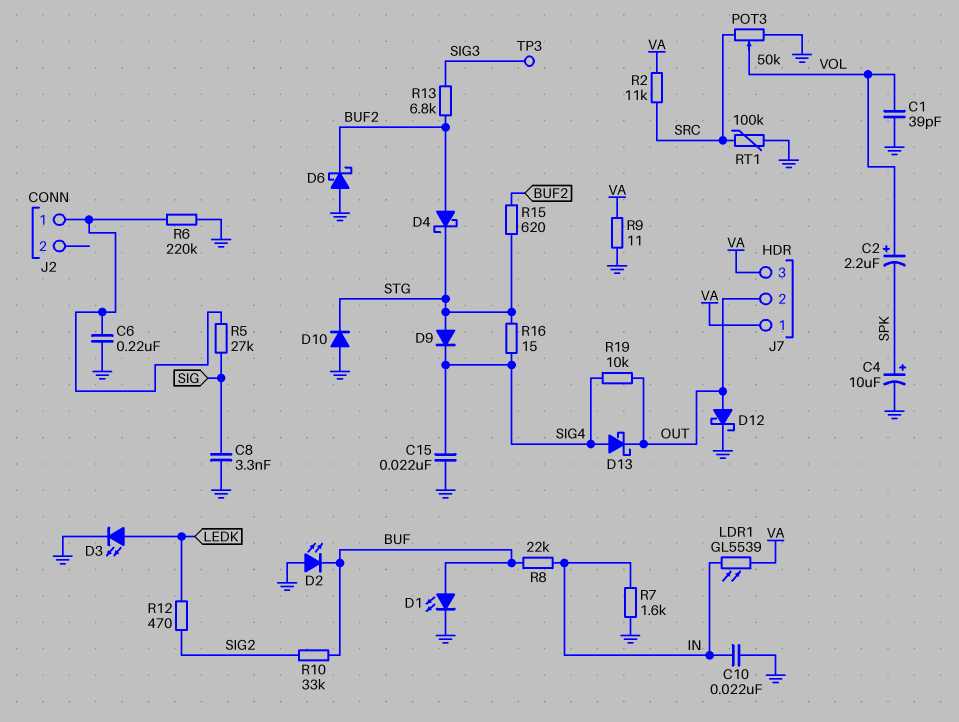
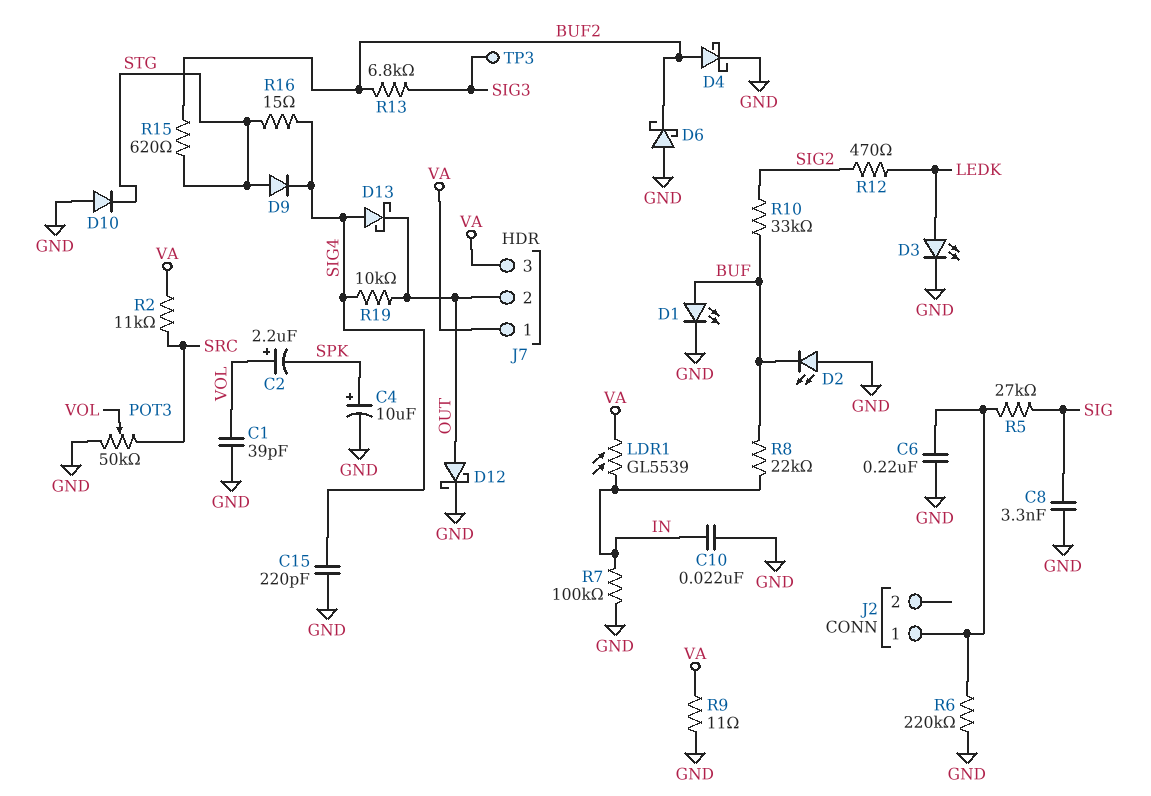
C15: 22nF (GND, SIG4) -> 220pF (GND, SIG4)
D4: schottky (A BUF2, K STG) -> schottky (A BUF2, K GND)
R7: 1.6k (GND, IN) -> 100k (GND, IN)
RT1: 100k (GND, SRC) -> none

